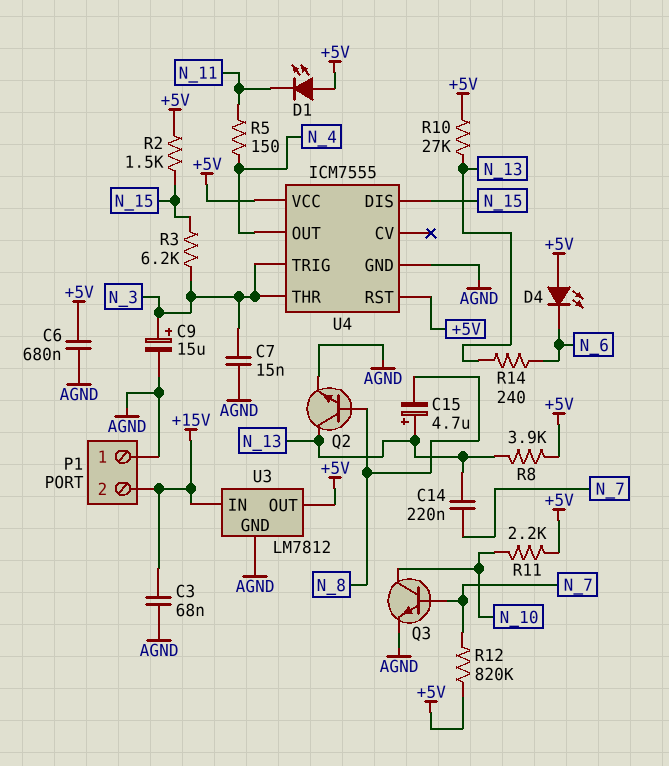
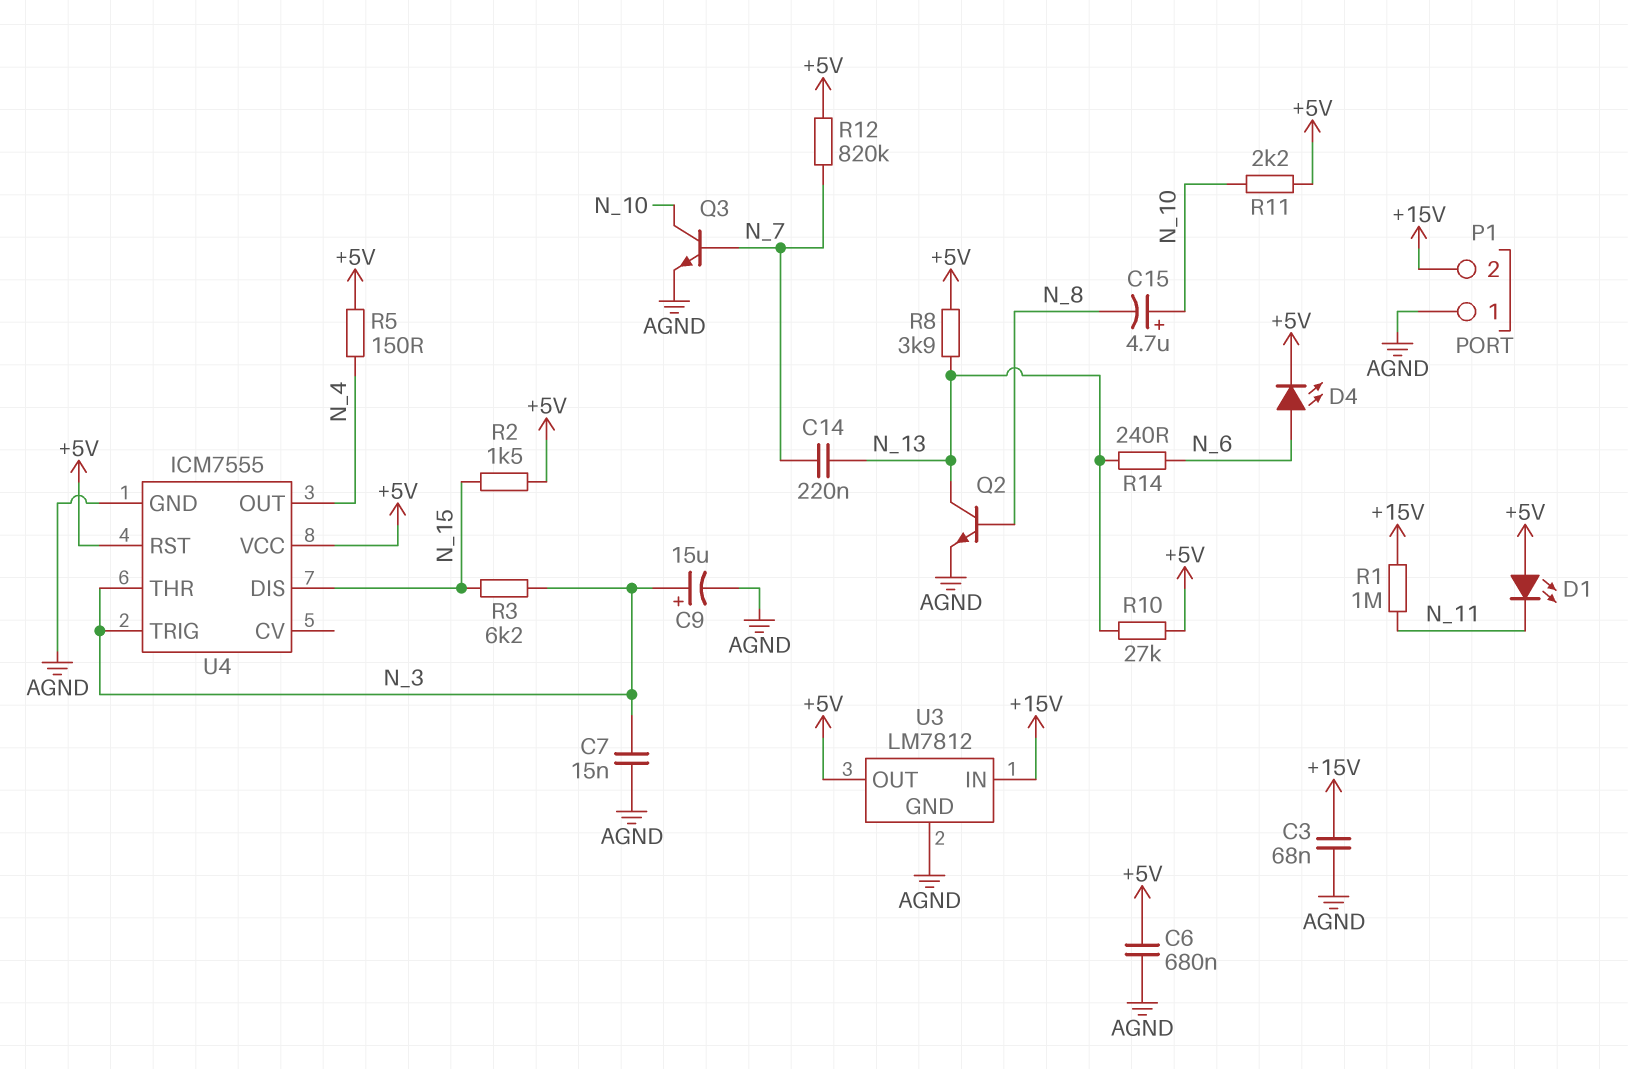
C15: 4.7uF (plus N_13, minus N_8) -> 4.7uF (plus N_10, minus N_8)
D4: LED (A +5V, K N_6) -> LED (A N_6, K +5V)
R1: none -> 1M (+15V, N_11)
R5: 150 (N_4, N_11) -> 150 (+5V, N_4)

